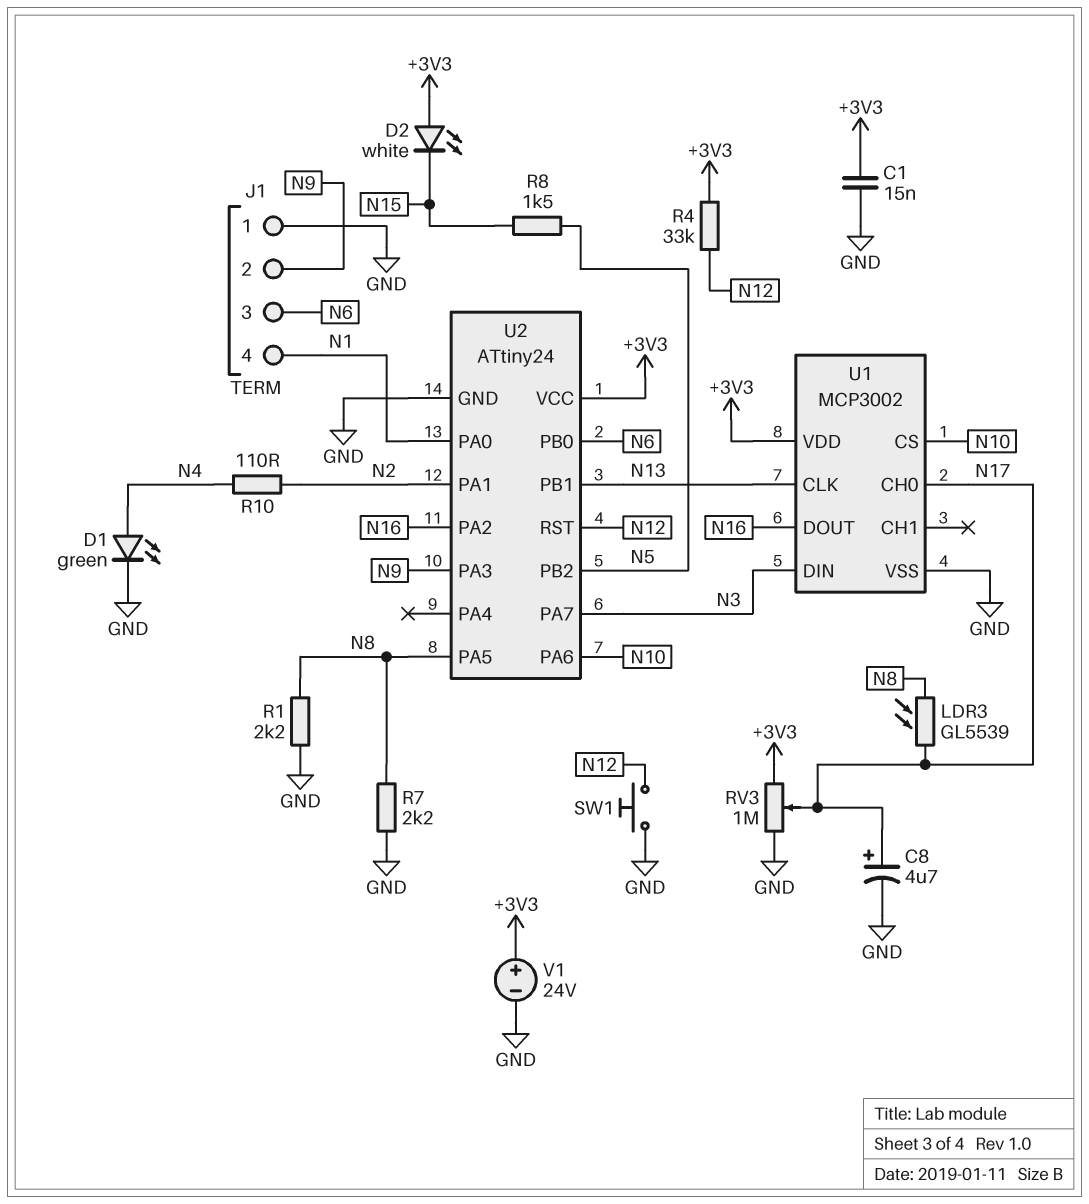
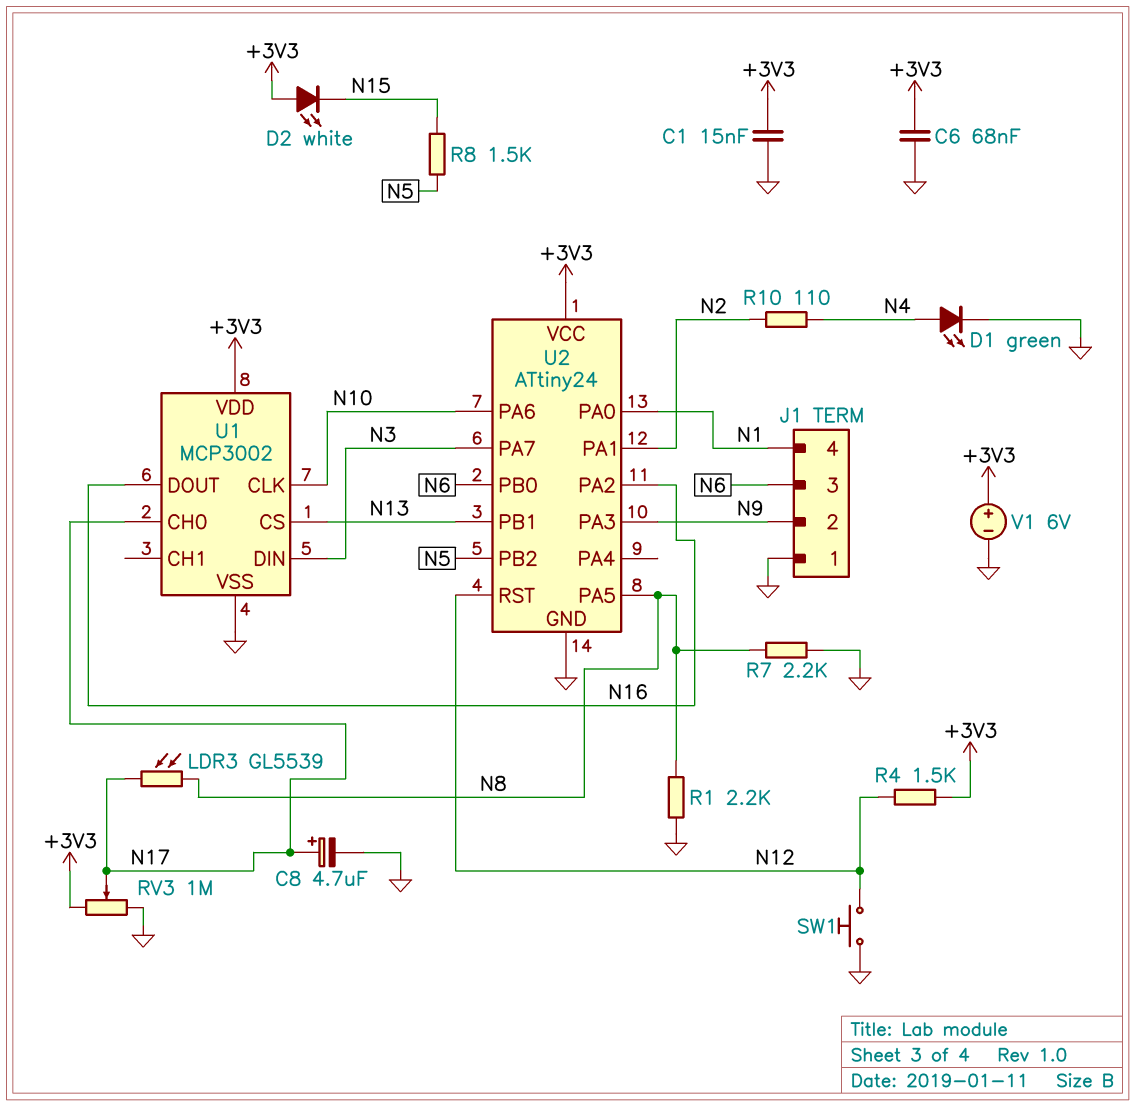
C6: none -> 68nF (+3V3, GND)
R4: 33k (+3V3, N12) -> 1.5k (+3V3, N12)
U1 pin CLK: N13 -> N10
U1 pin CS: N10 -> N13
V1: 24V (plus +3V3, minus GND) -> 6V (plus +3V3, minus GND)

